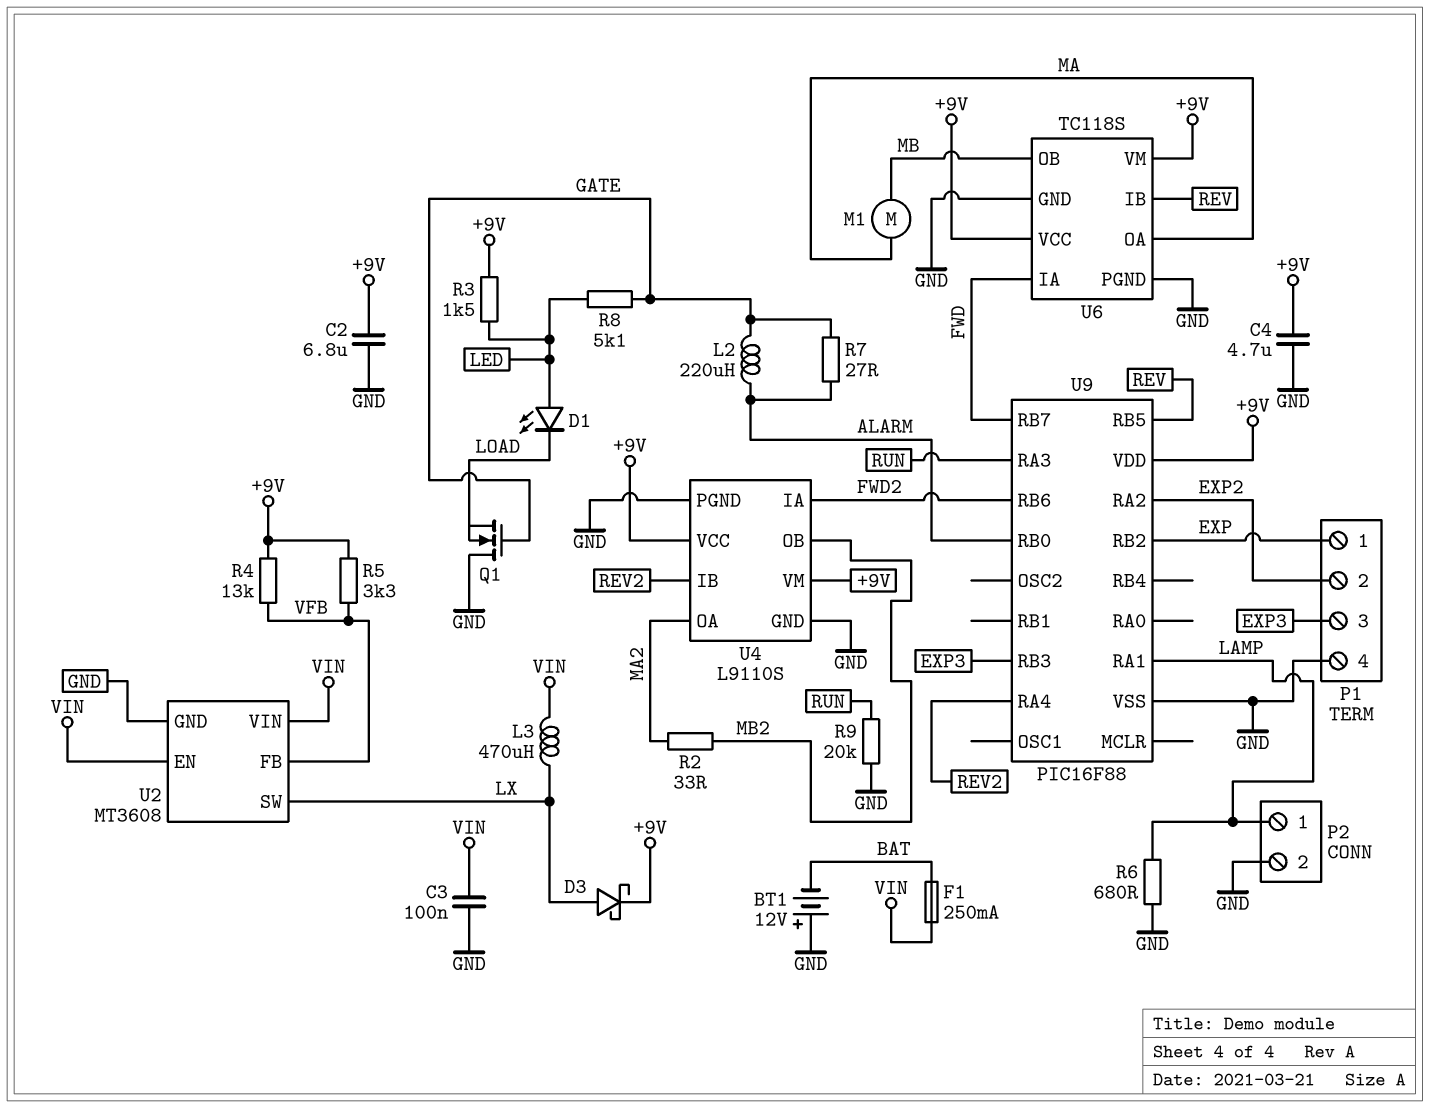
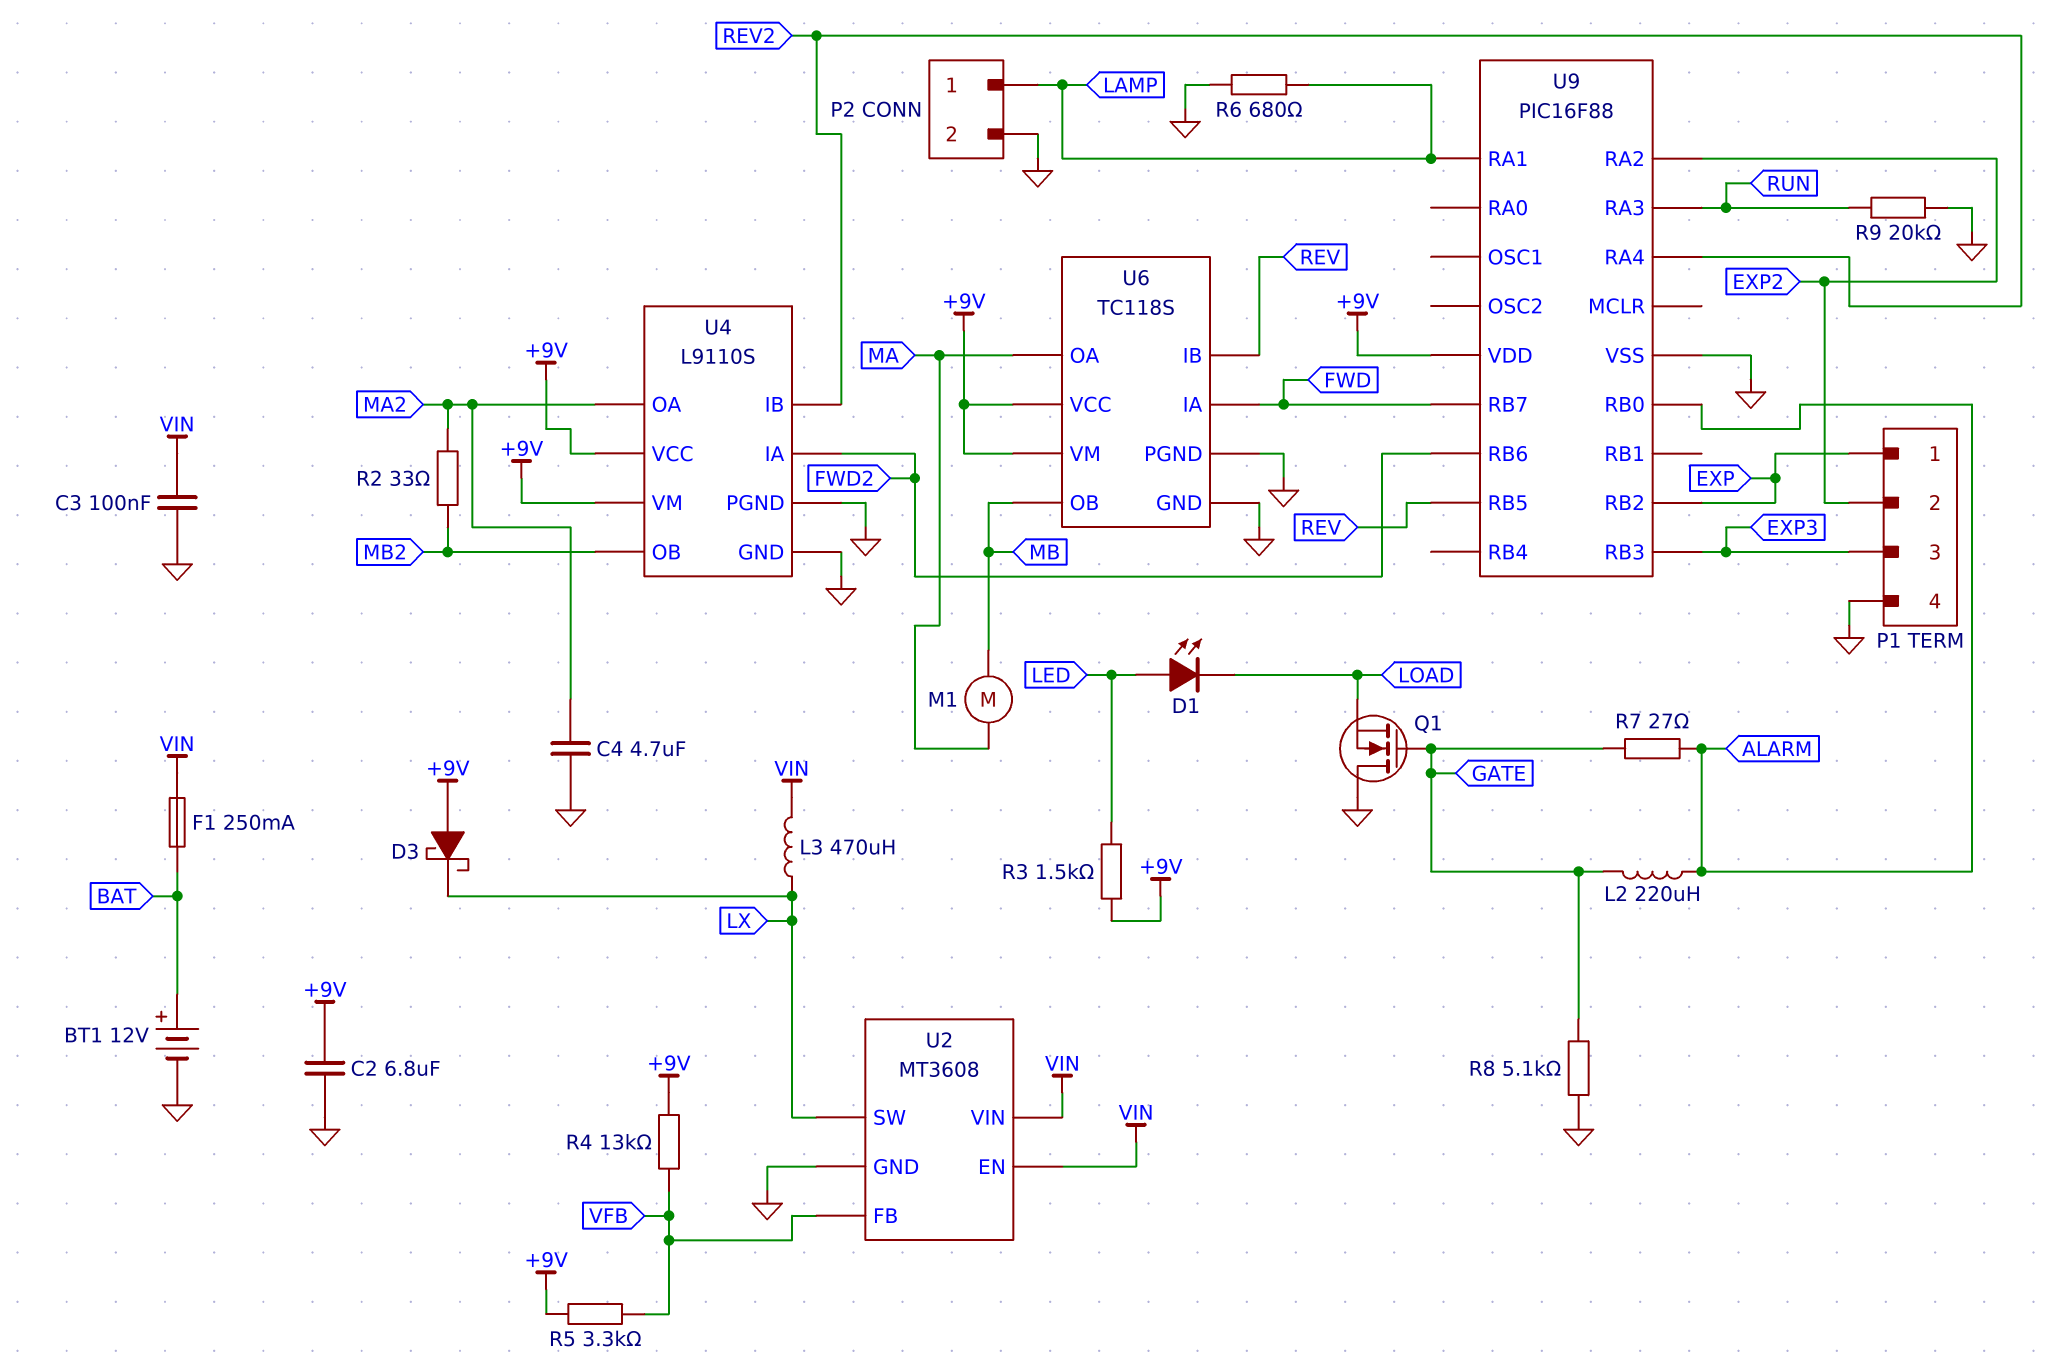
BT1: 12V (plus GND, minus BAT) -> 12V (plus BAT, minus GND)
C4: 4.7uF (+9V, GND) -> 4.7uF (GND, MA2)
D3: schottky (A LX, K +9V) -> schottky (A +9V, K LX)
R8: 5.1k (GATE, LED) -> 5.1k (GATE, GND)

